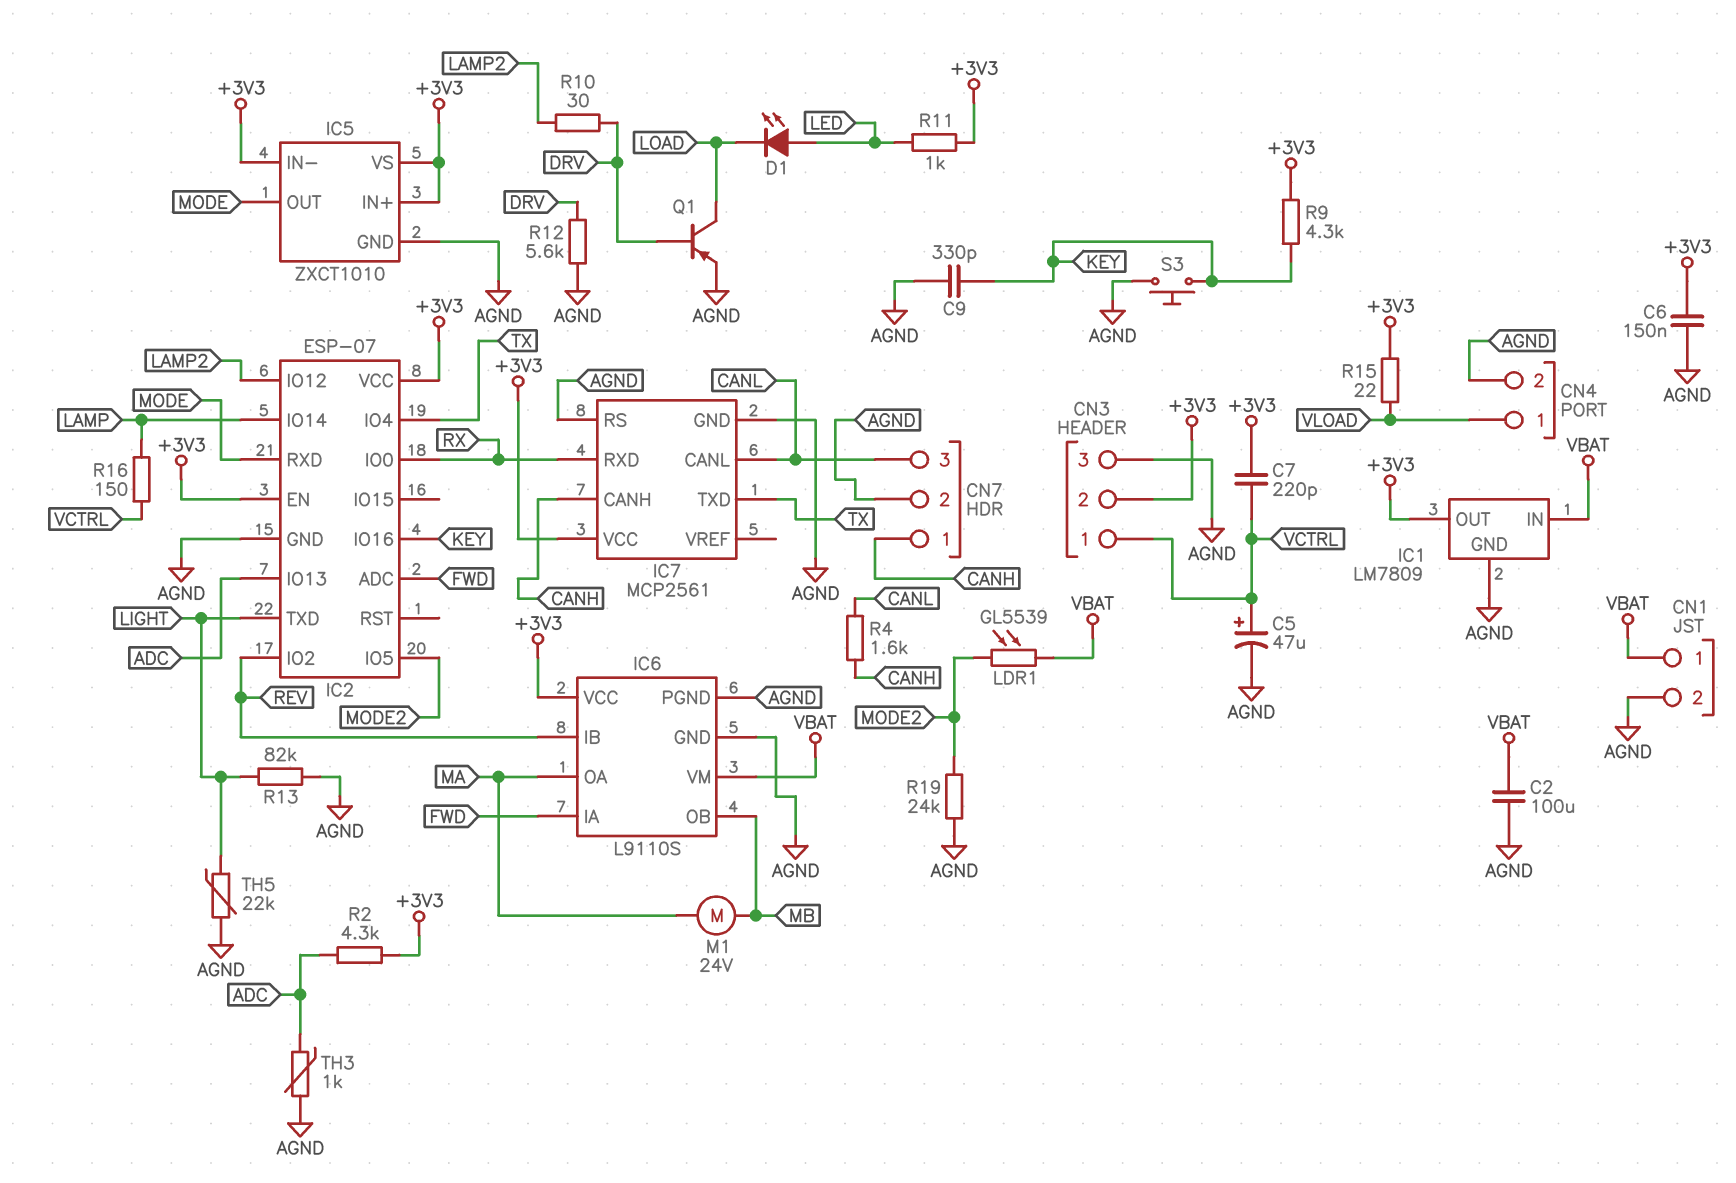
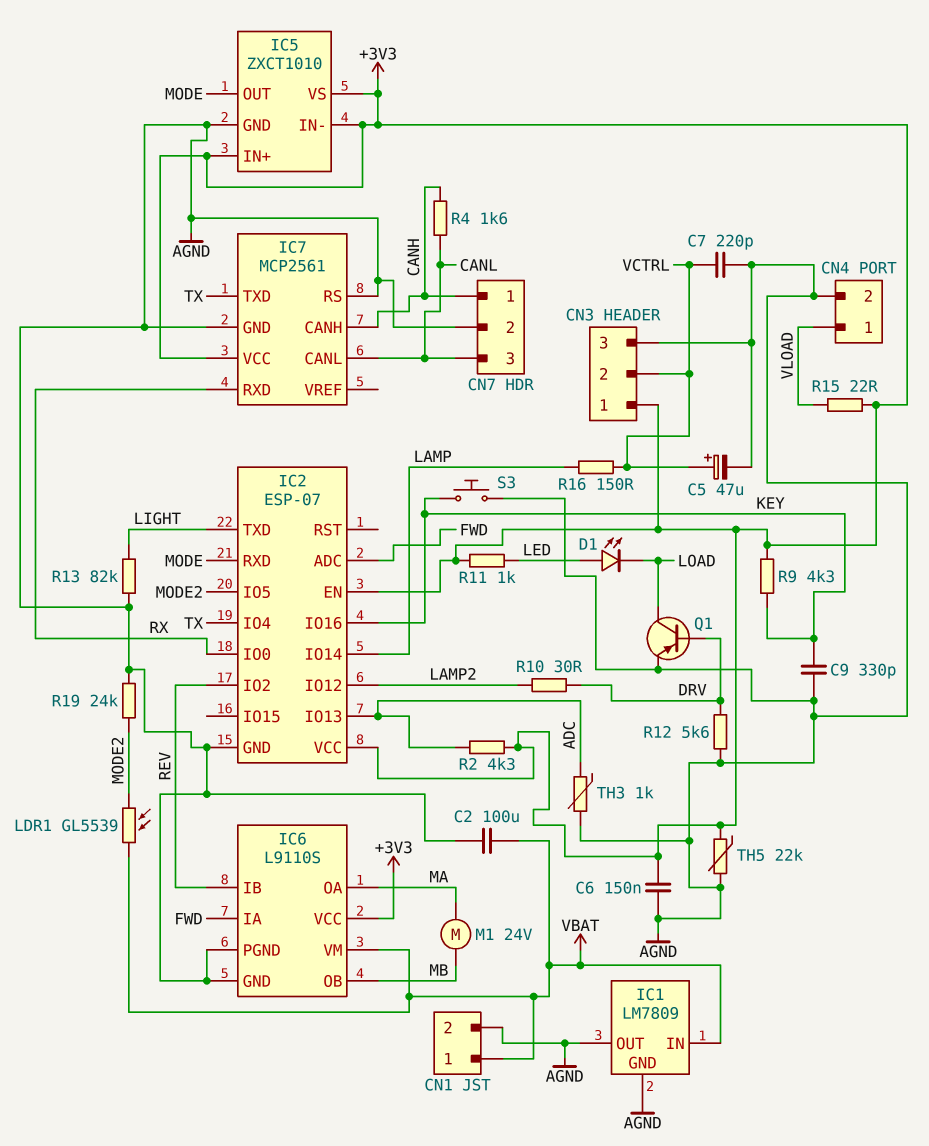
C7: 220pF (+3V3, VCTRL) -> 220pF (AGND, VCTRL)
CN3 pin 1: VCTRL -> +3V3
CN3 pin 2: +3V3 -> VCTRL
IC1 pin OUT: +3V3 -> AGND
TH5: 22k (AGND, LIGHT) -> 22k (+3V3, AGND)

